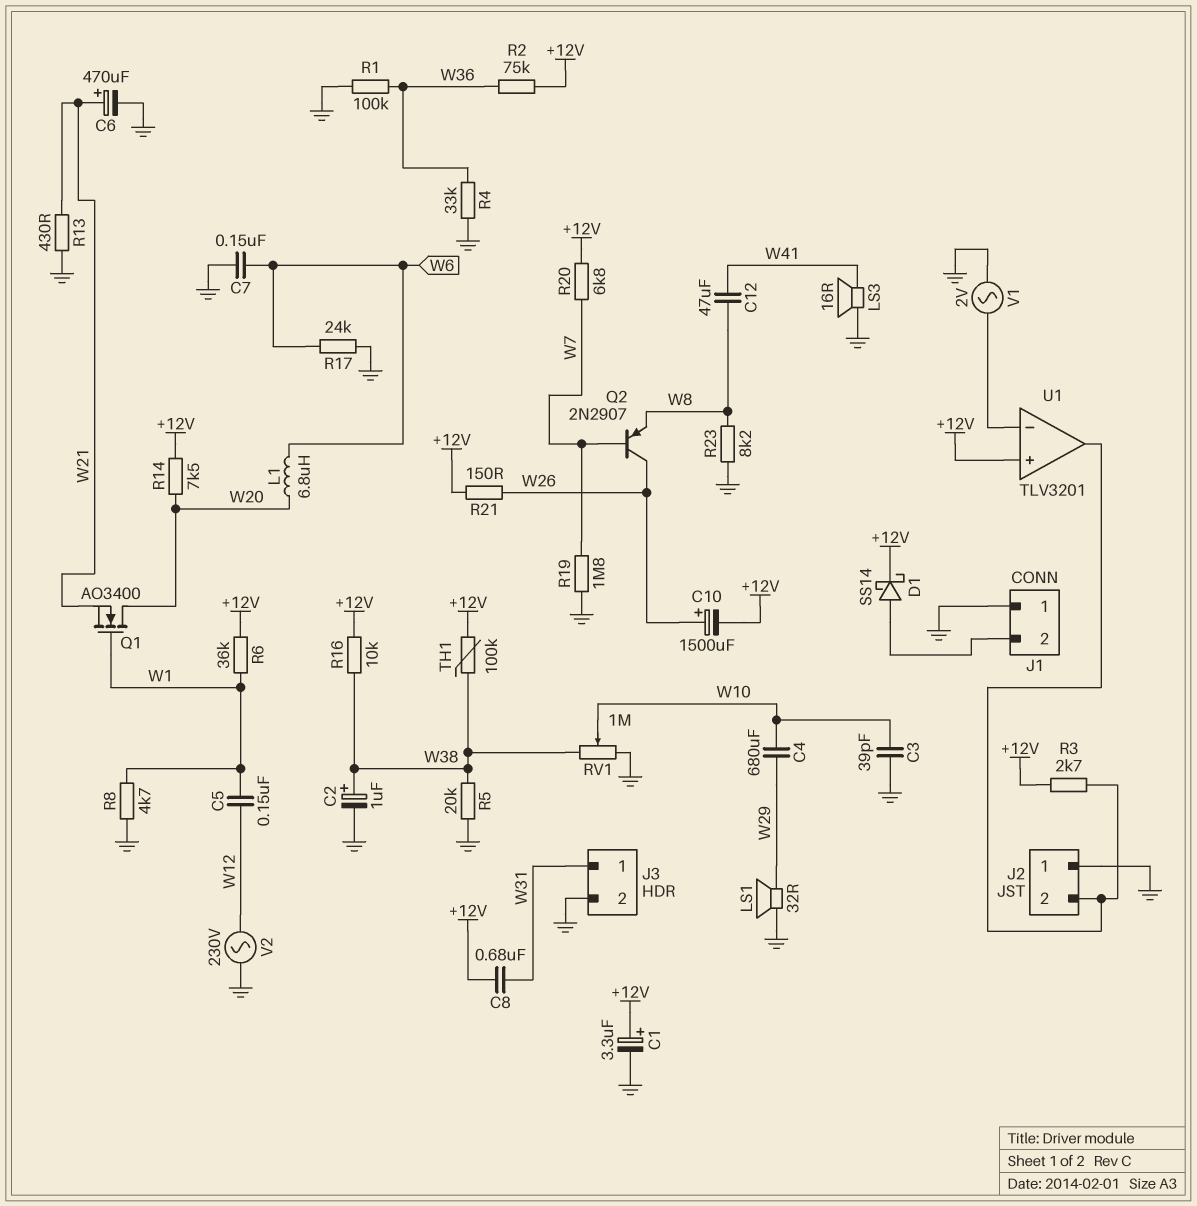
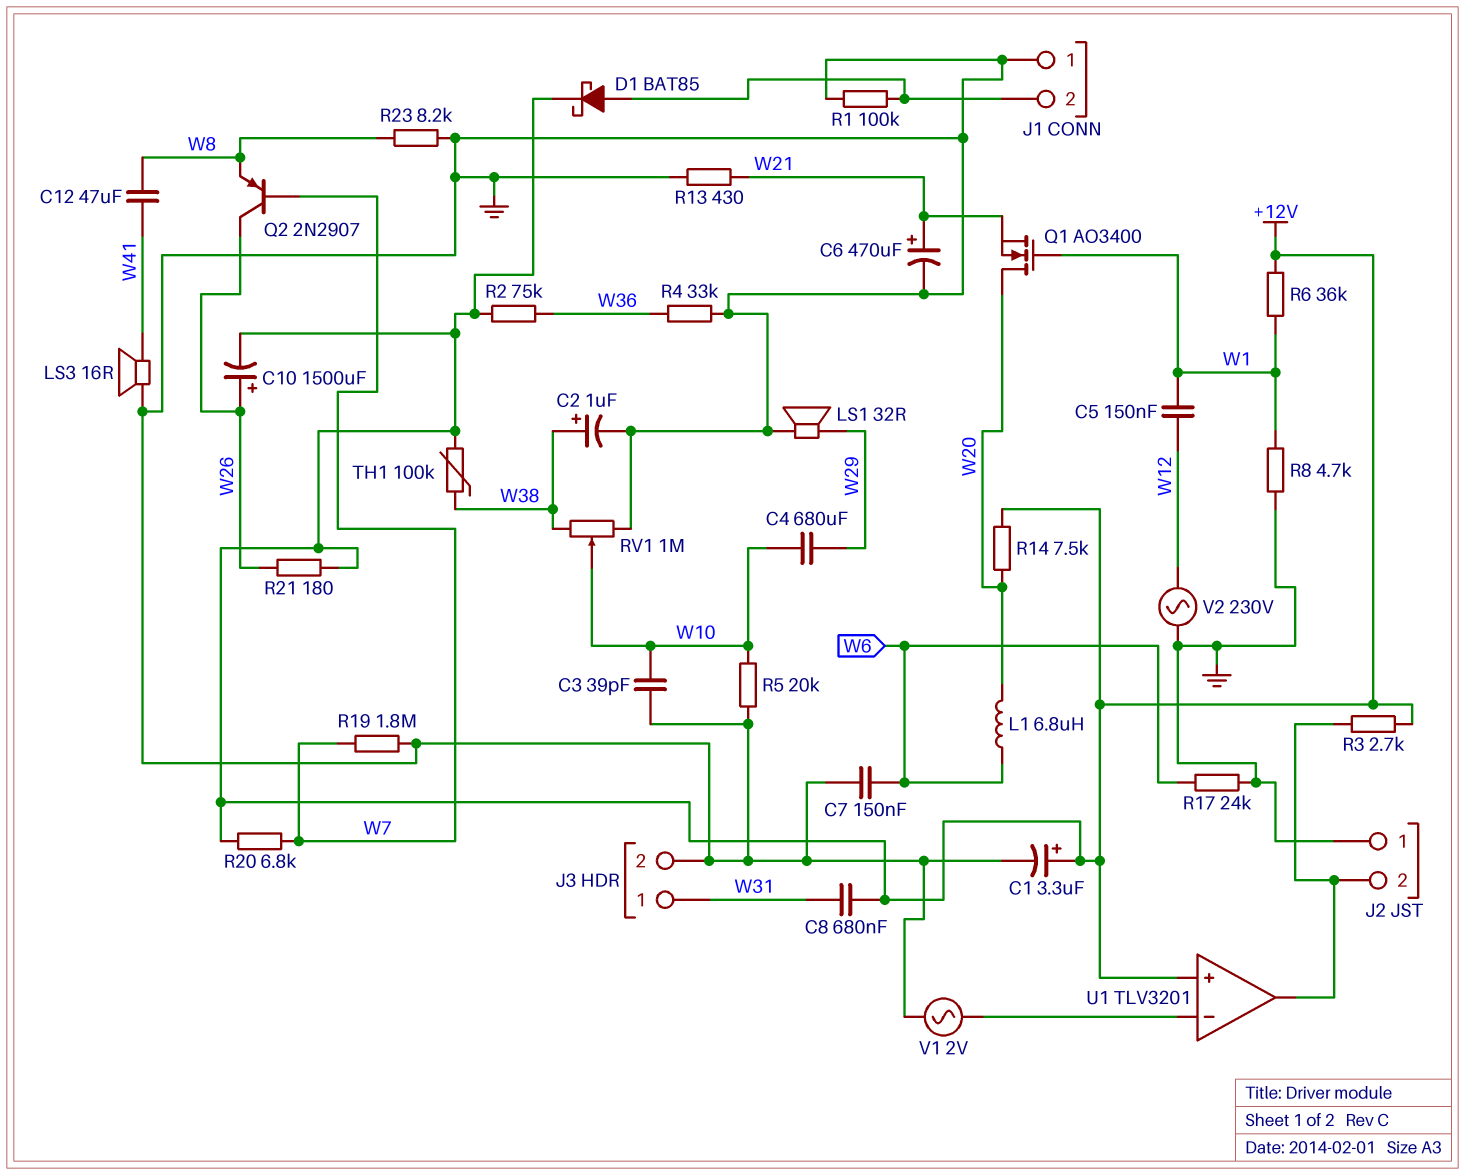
D1: schottky SS14 (A J1/2, K +12V) -> schottky BAT85 (A J1/2, K +12V)
R1: 100k (GND, W36) -> 100k (GND, J1/2)
R5: 20k (GND, W38) -> 20k (GND, W10)
R16: 10k (+12V, W38) -> none
R21: 150 (+12V, W26) -> 180 (+12V, W26)

